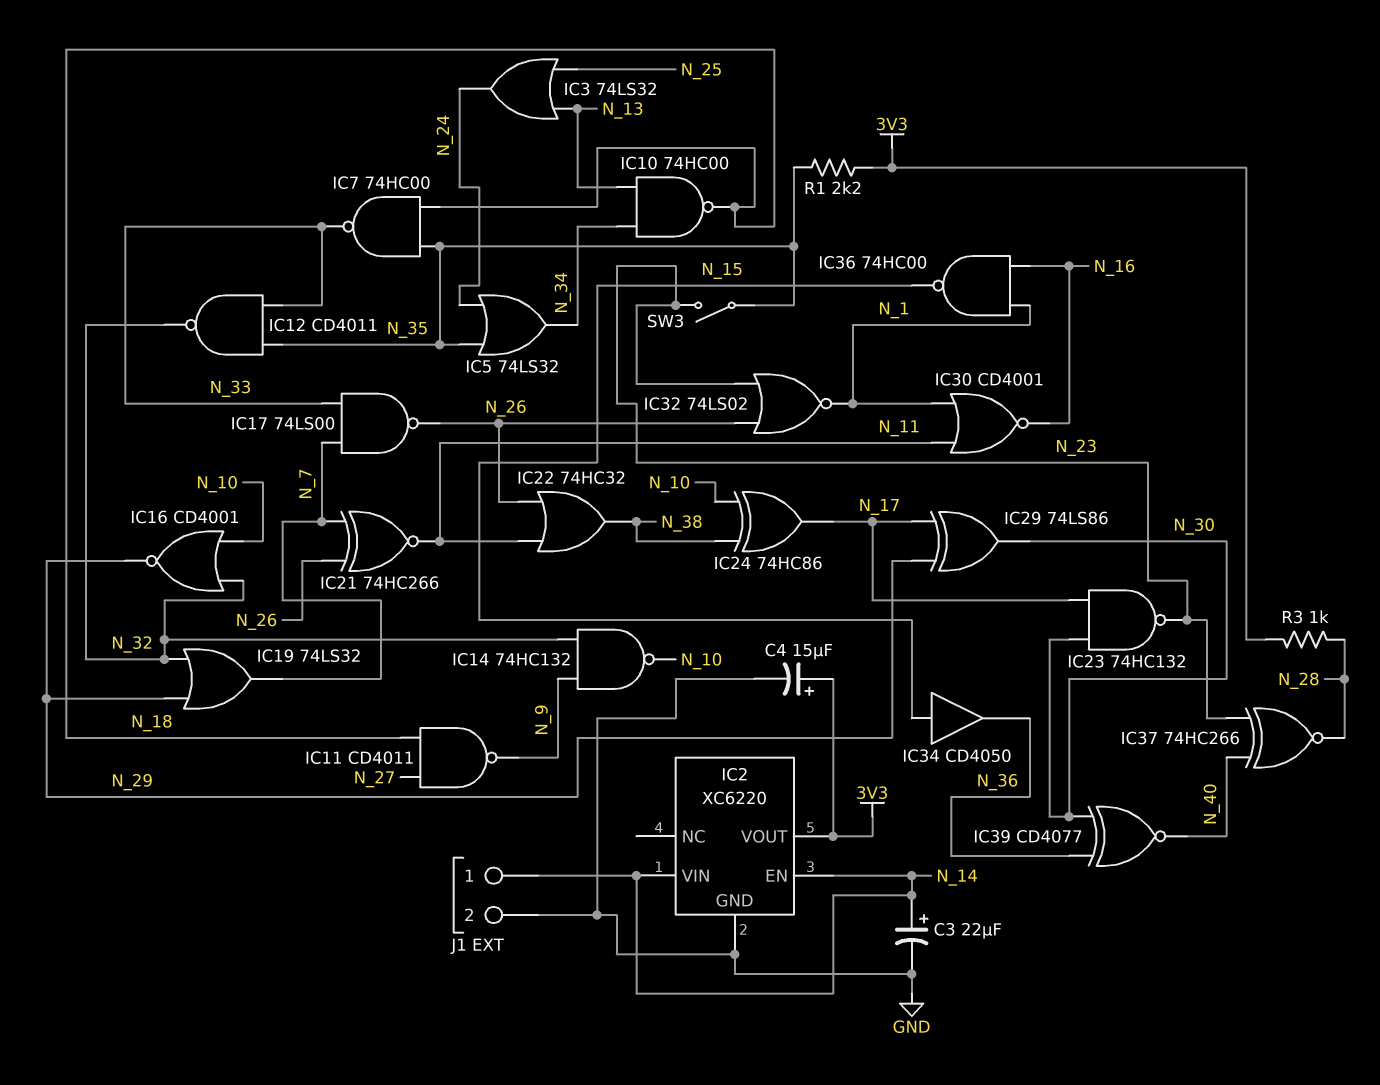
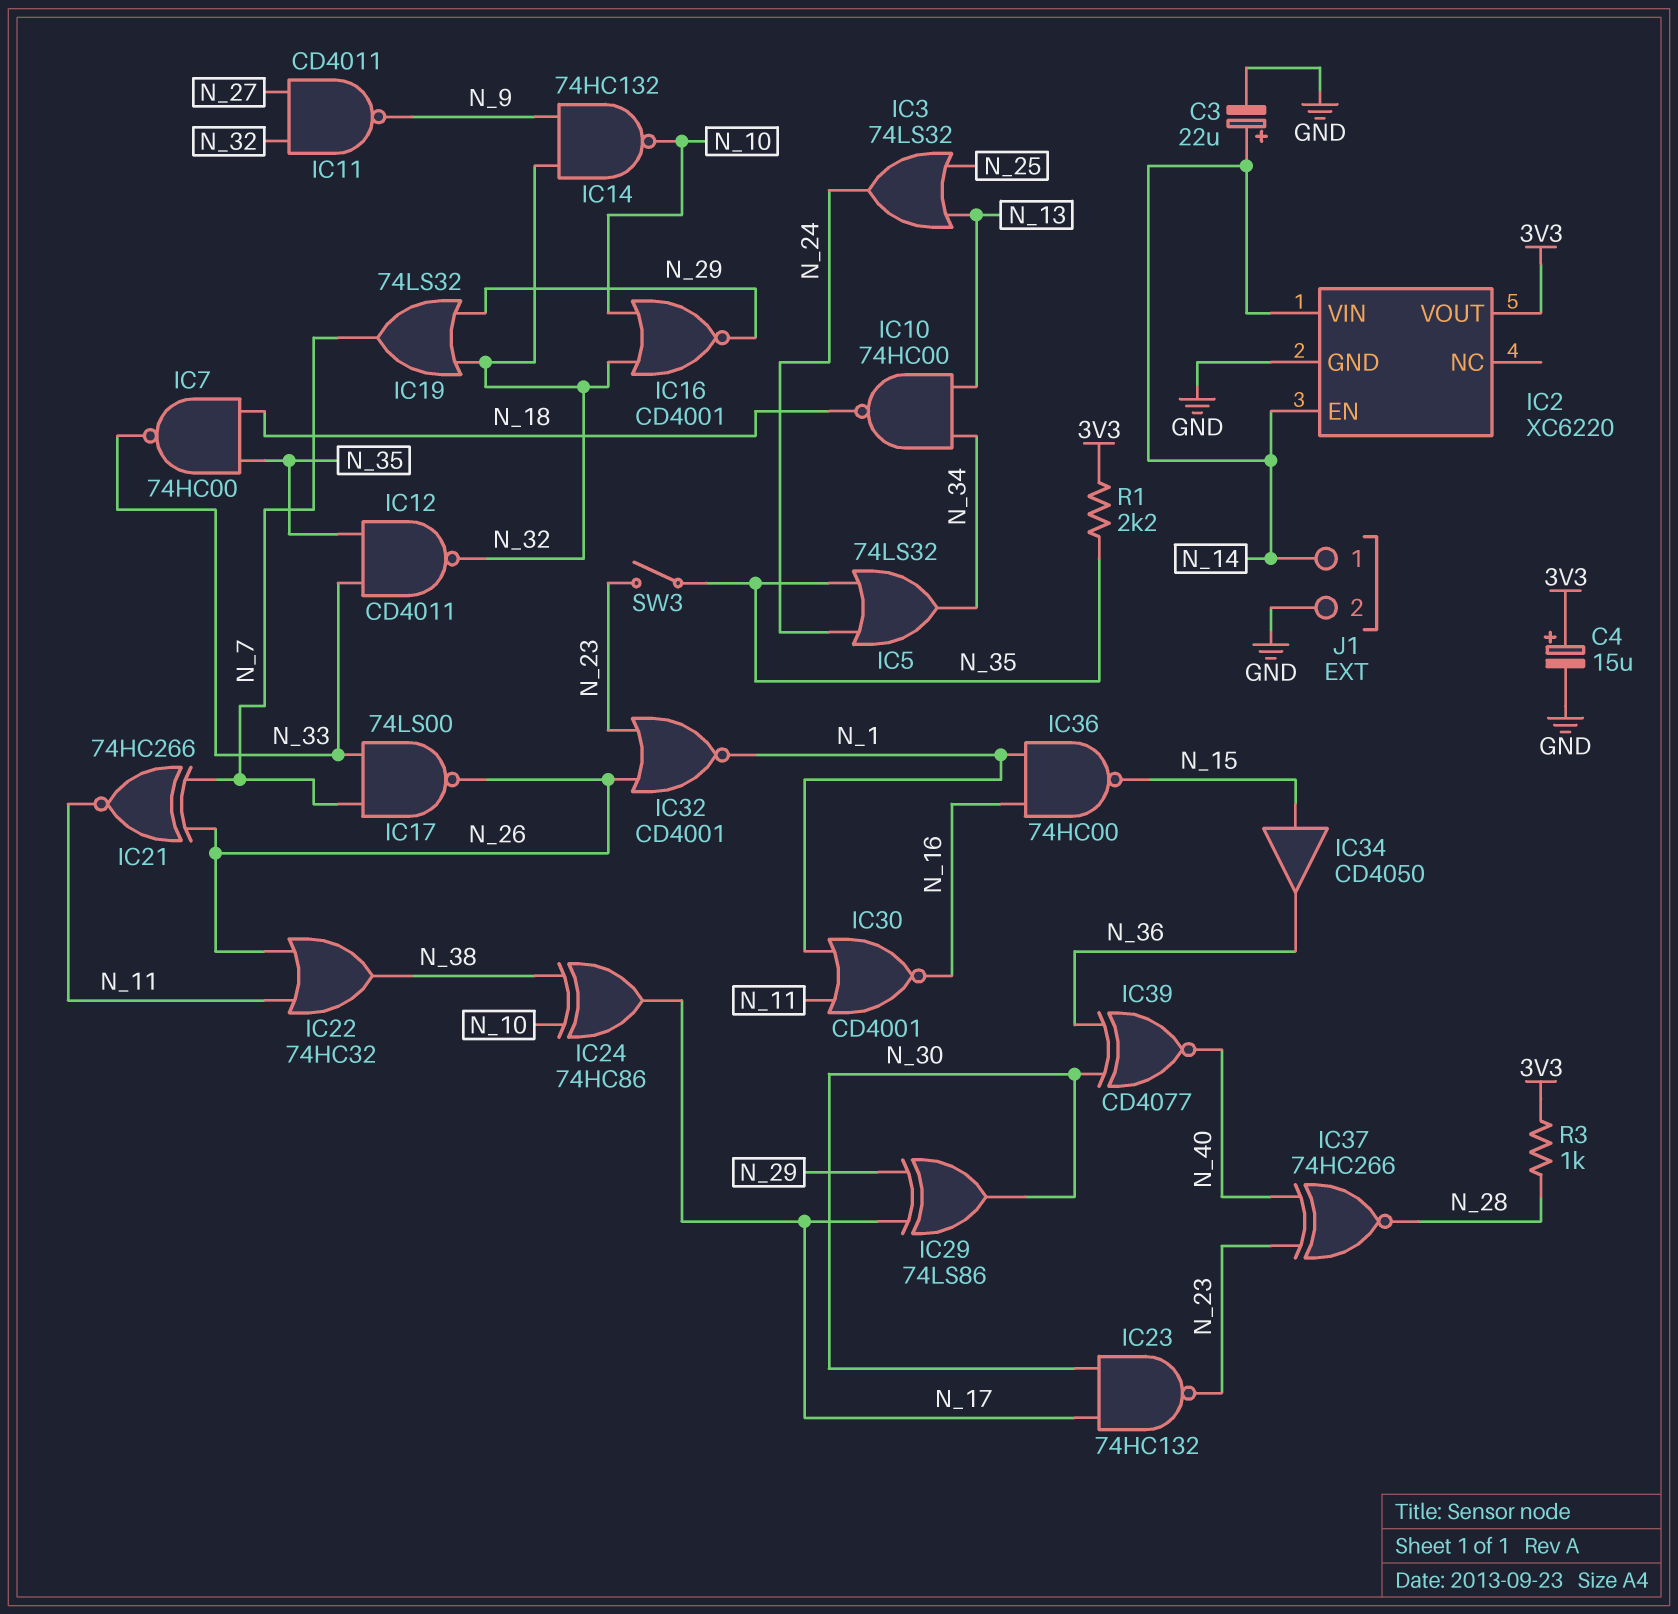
IC11: NAND CD4011 (in N_18, in N_27, out N_9) -> NAND CD4011 (in N_27, in N_32, out N_9)
IC32: NOR 74LS02 (in N_23, in N_26, out N_1) -> NOR CD4001 (in N_23, in N_26, out N_1)

